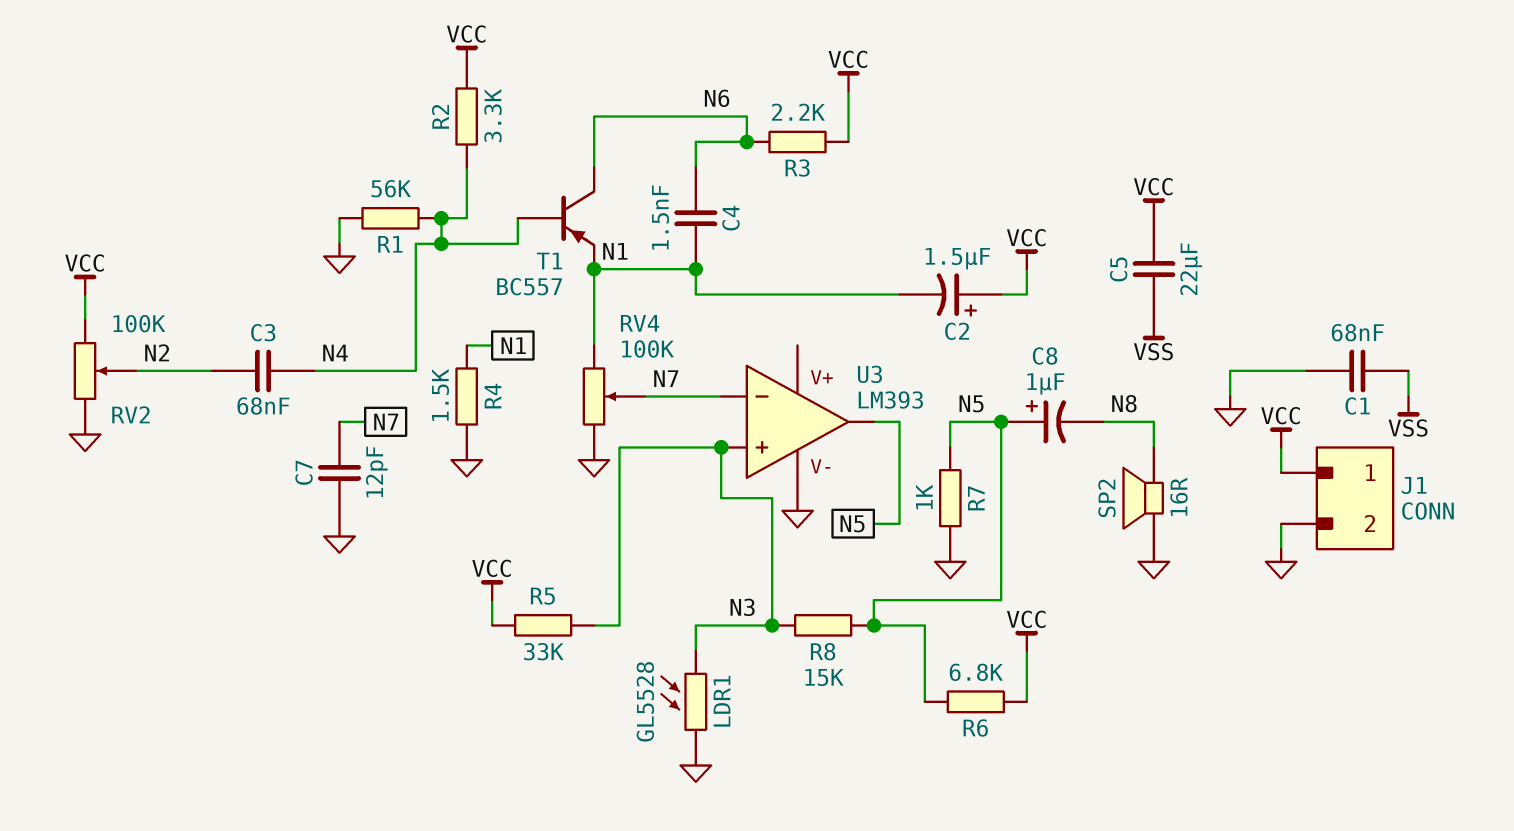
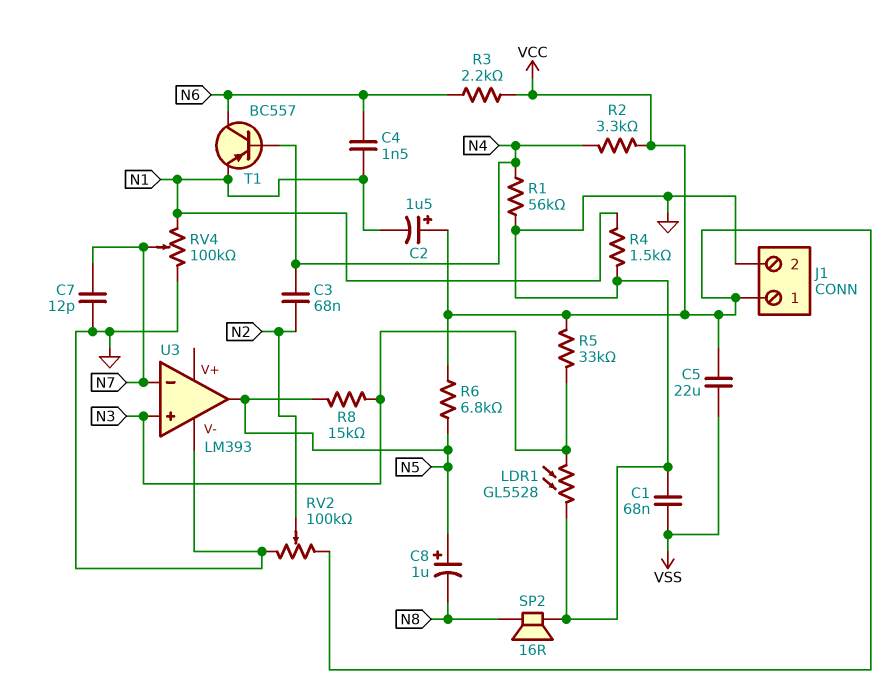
R7: 1k (GND, N5) -> none

